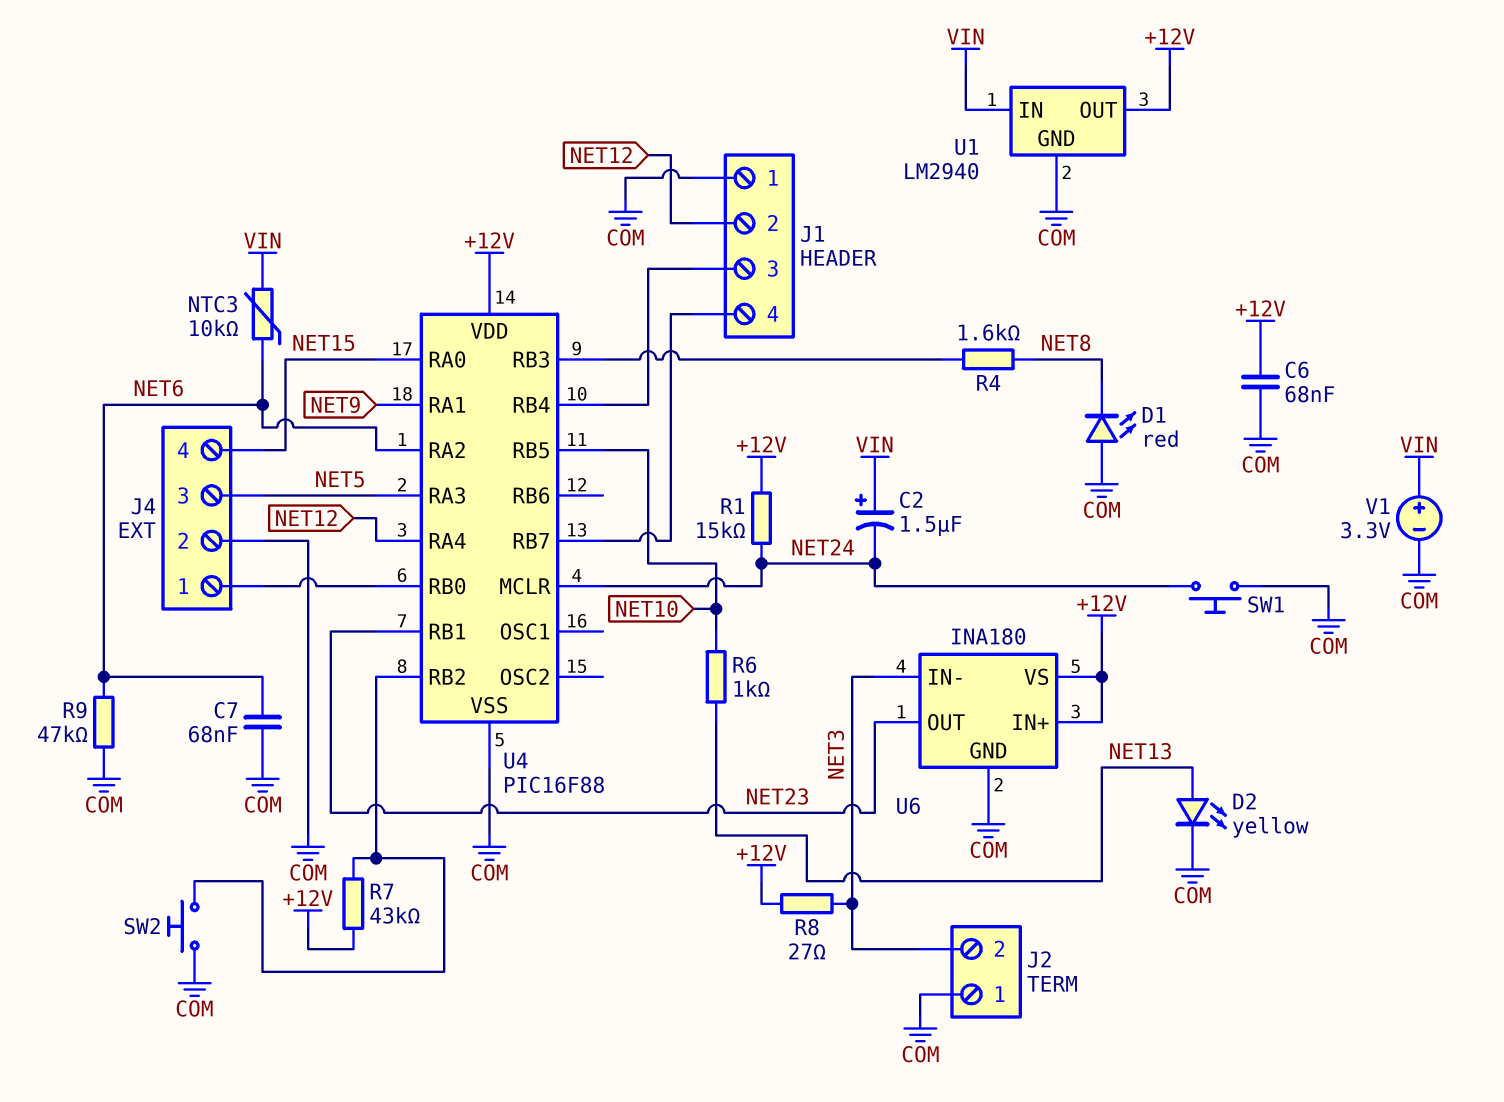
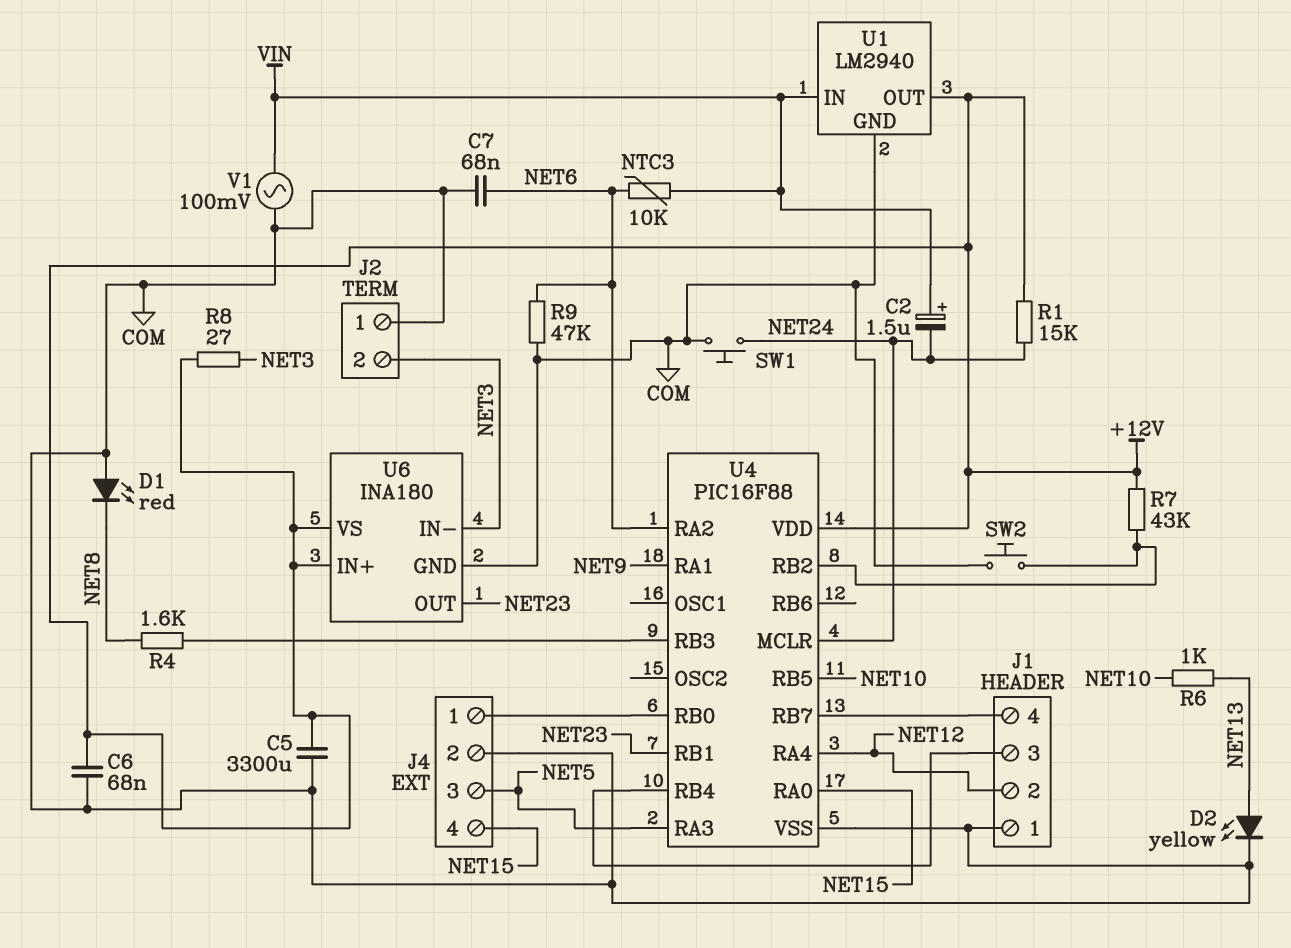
C5: none -> 3300uF (+12V, COM)
V1: 3.3V (plus VIN, minus COM) -> AC 100mV (COM, VIN)

